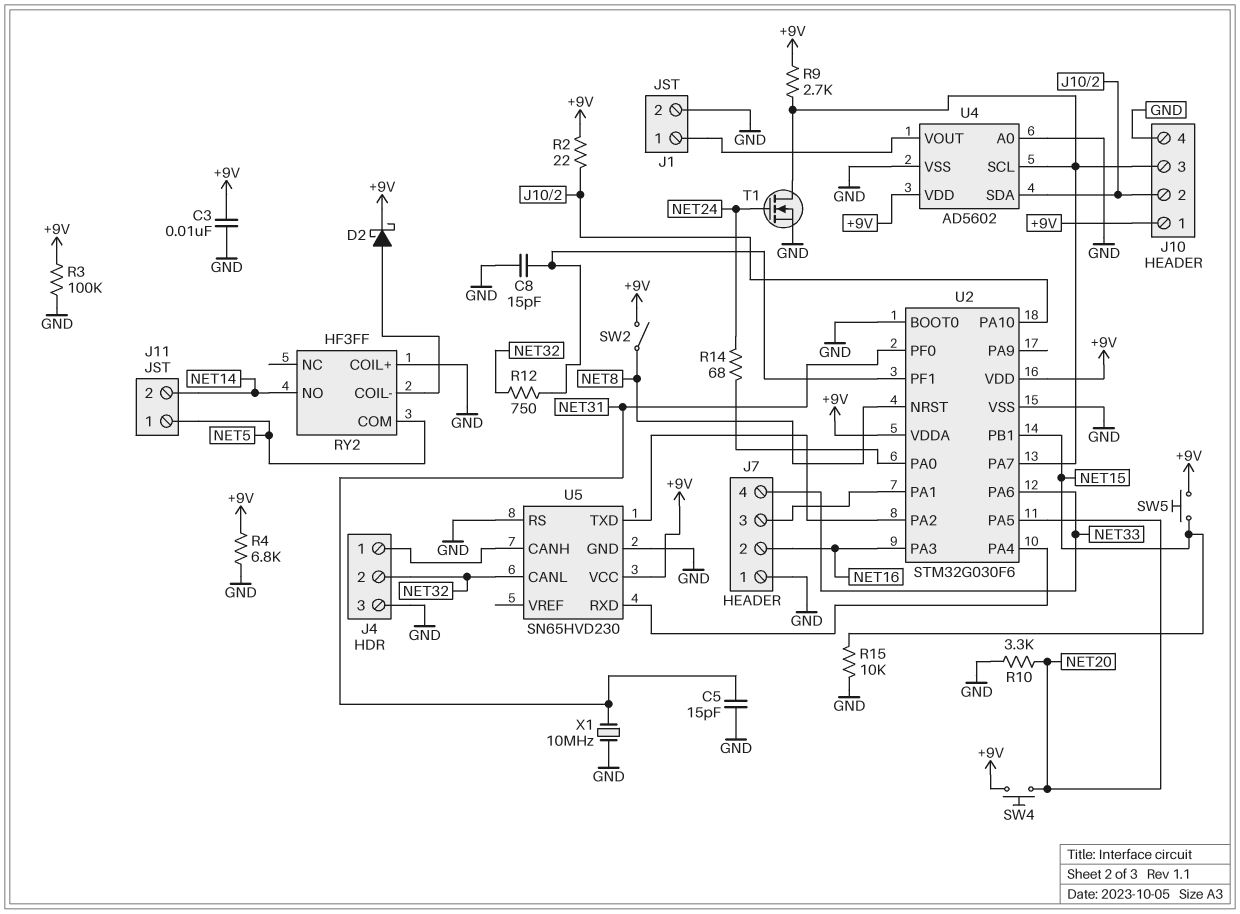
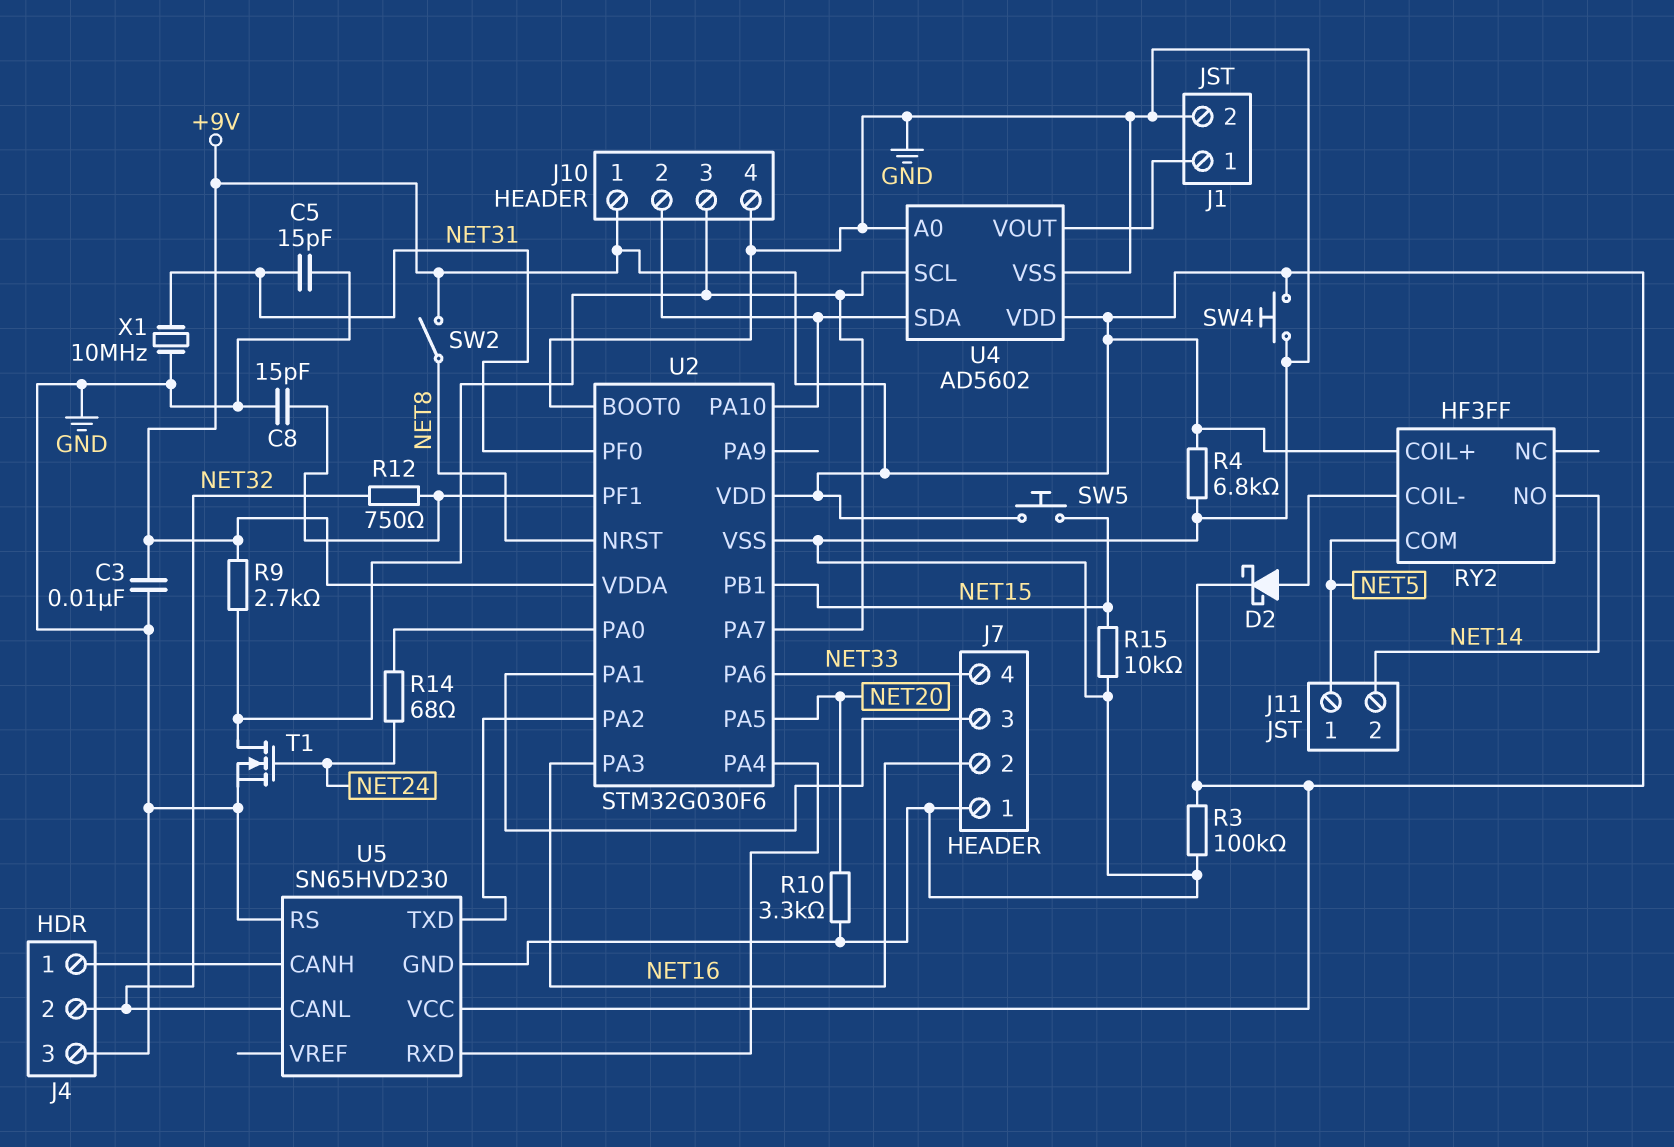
R2: 22 (+9V, J10/2) -> none
RY2 pin COIL+: GND -> +9V
SW4: button (+9V, NET20) -> button (+9V, GND)

